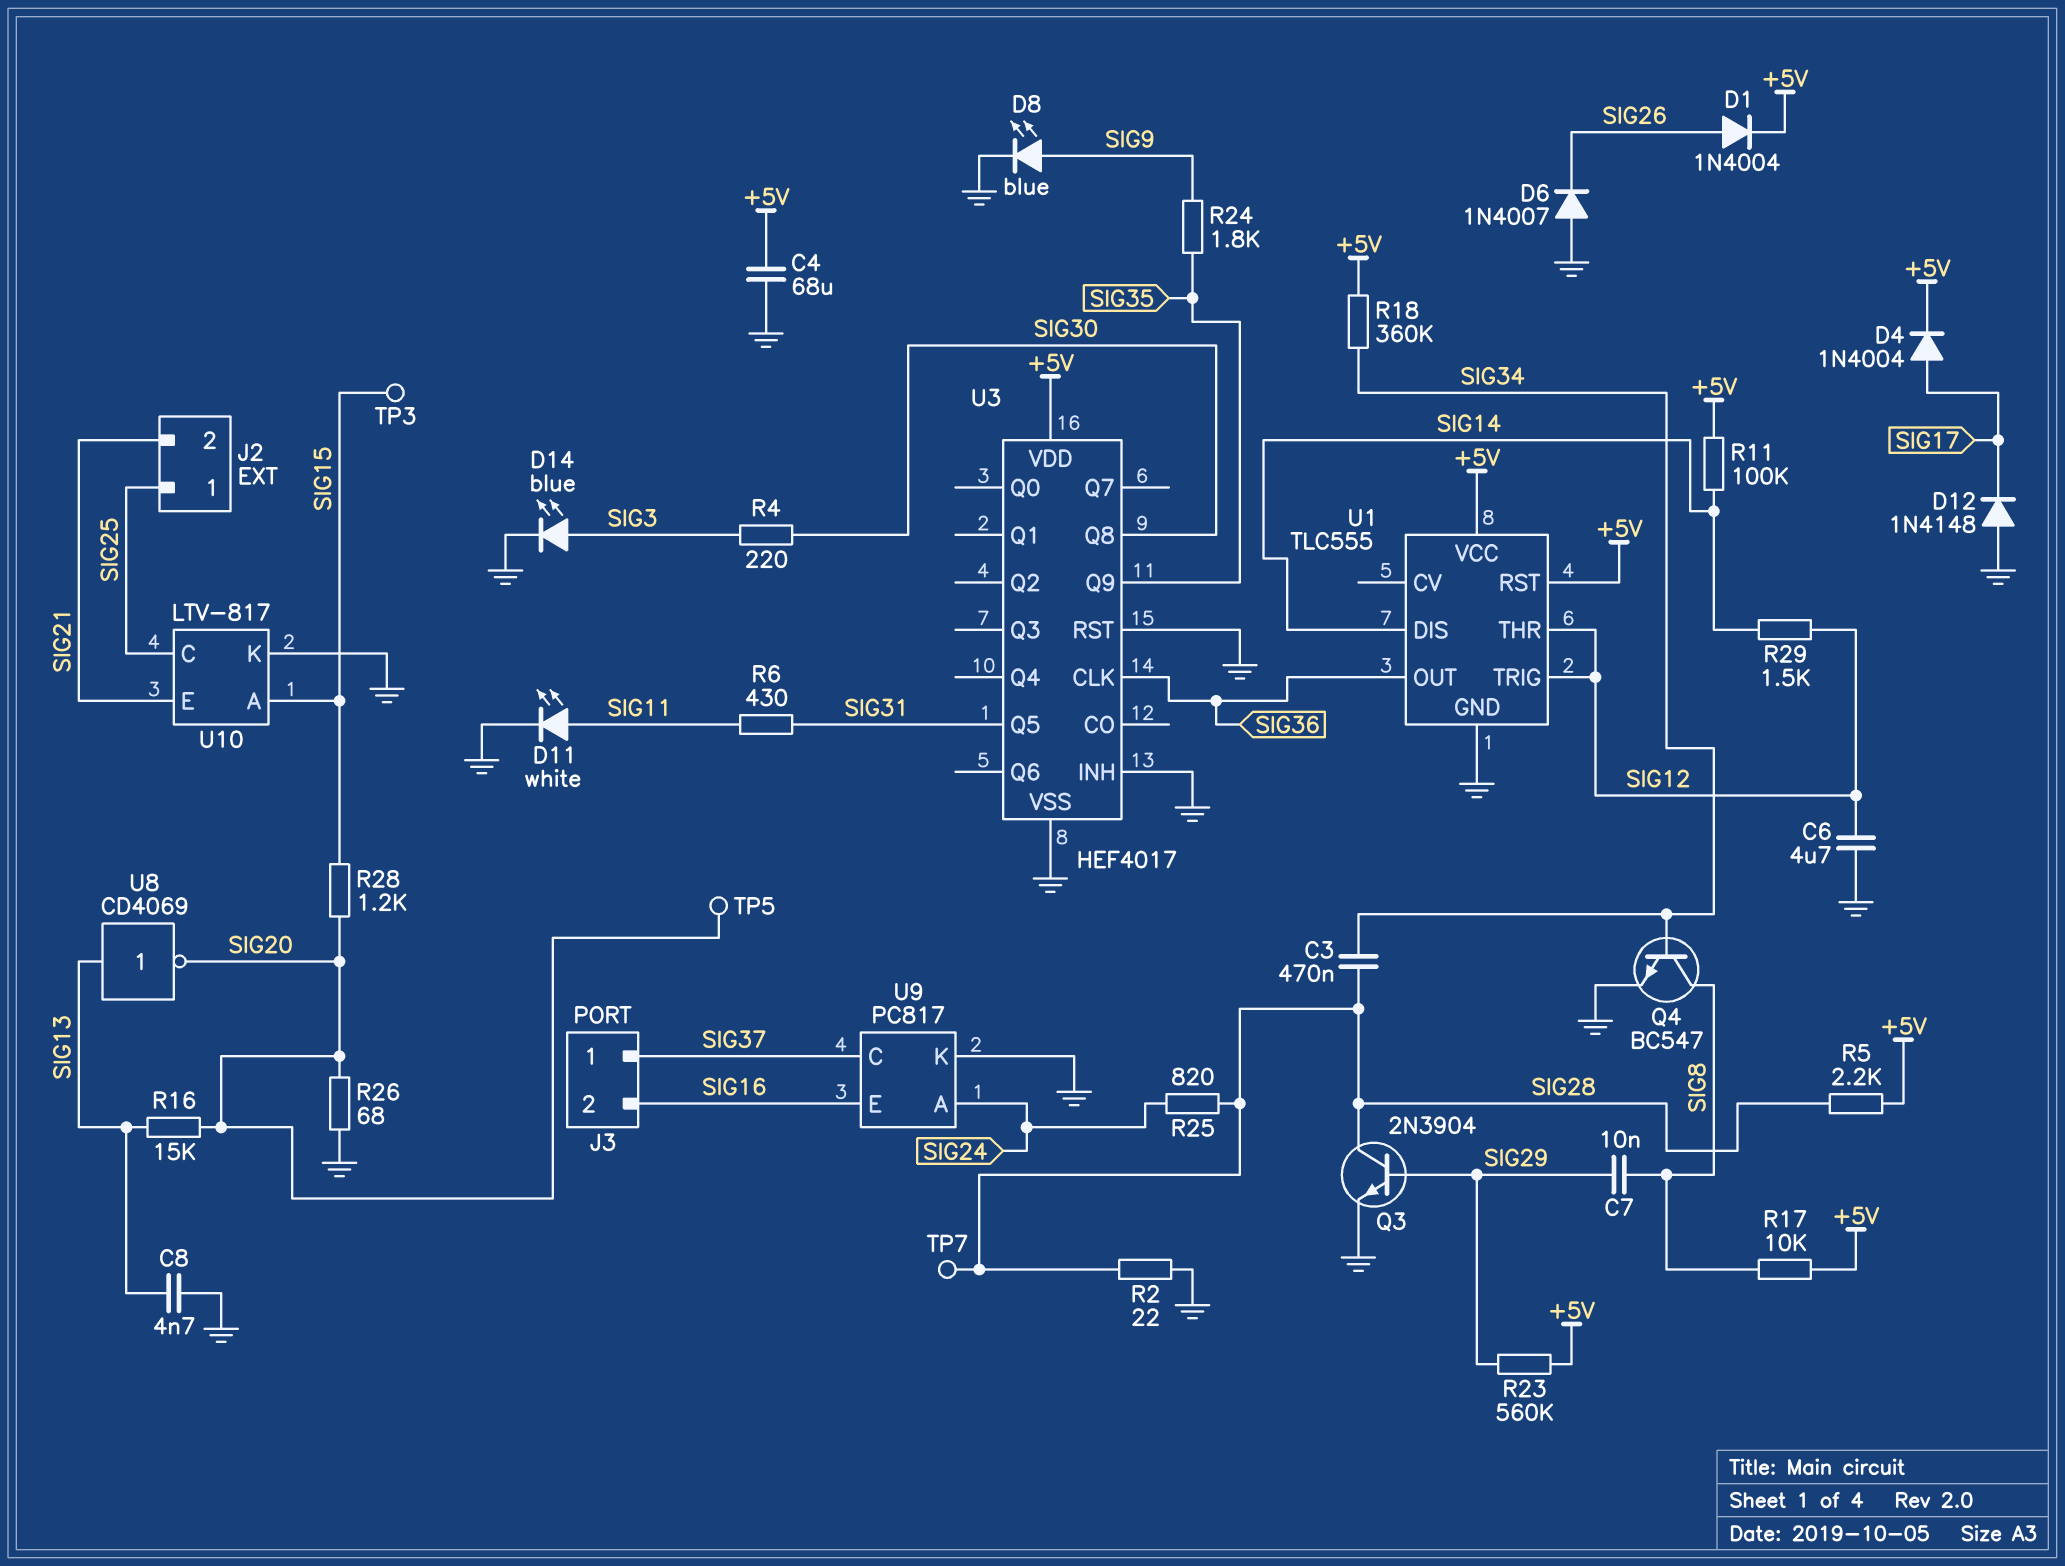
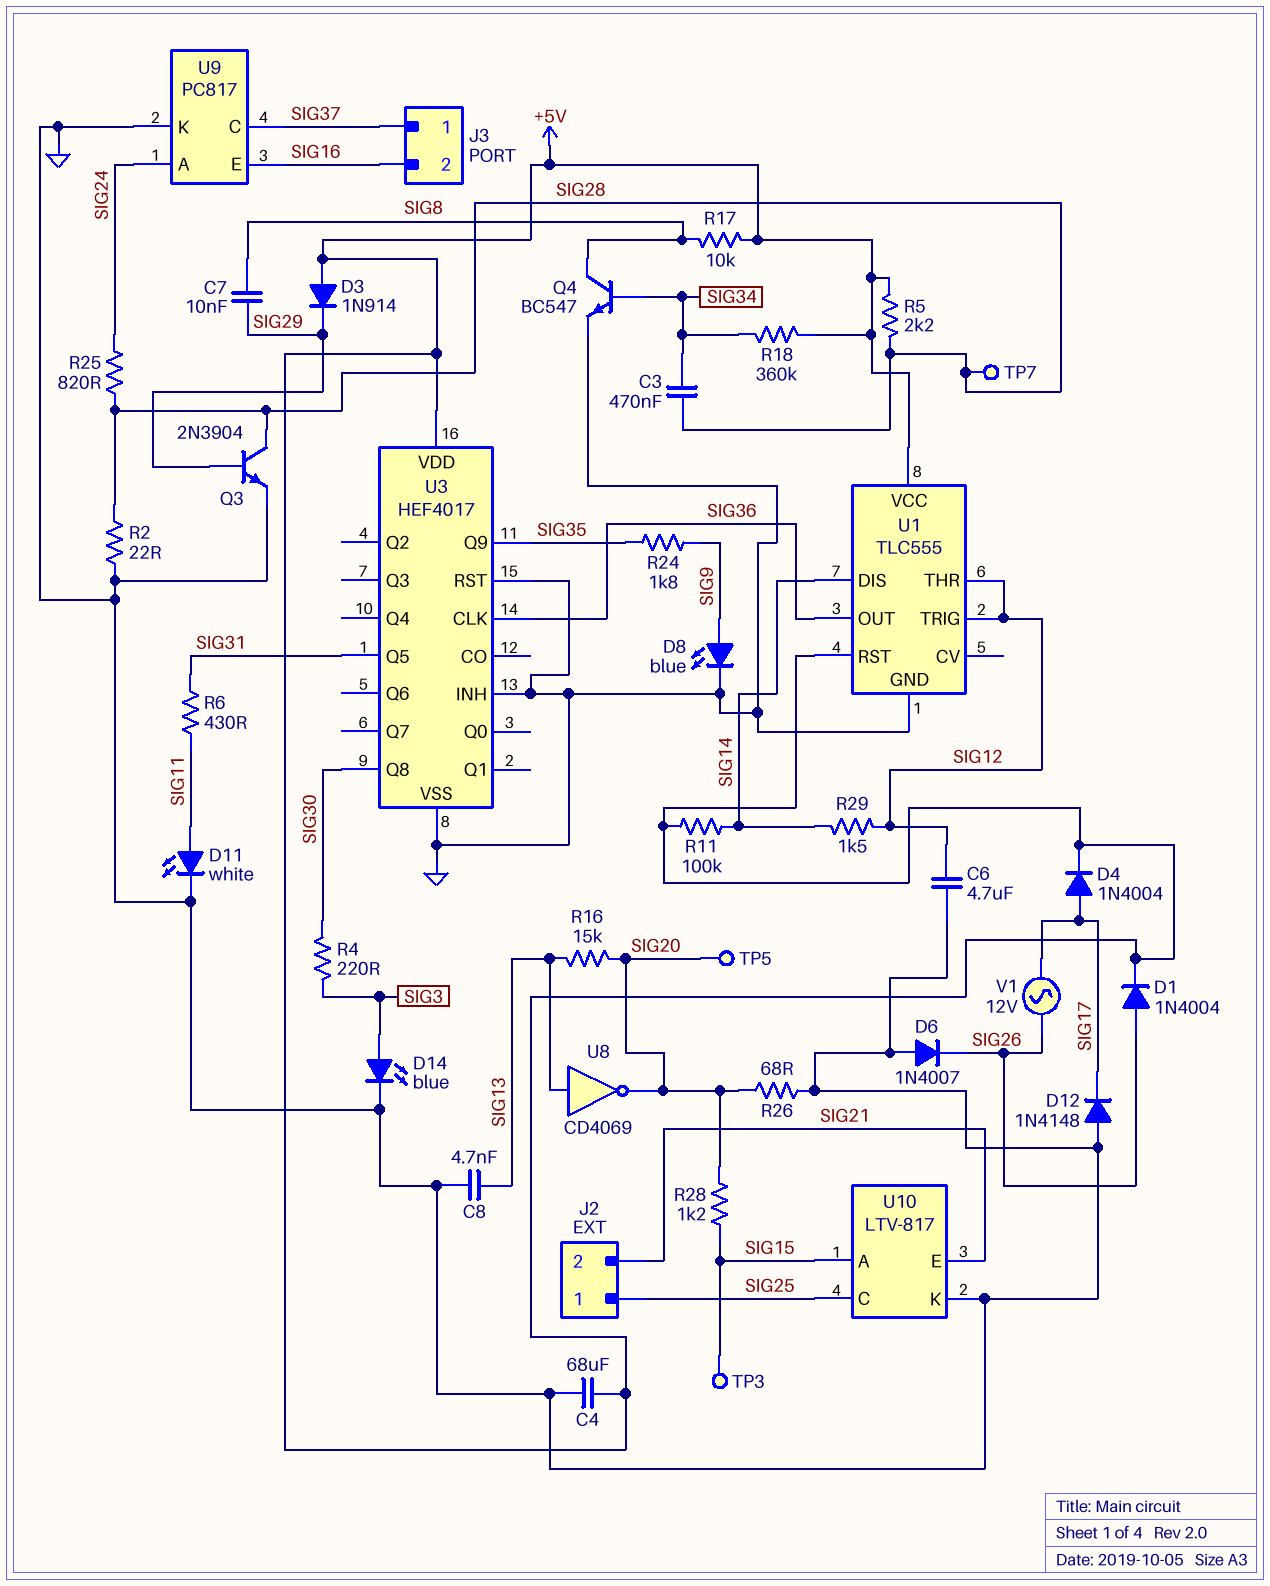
D3: none -> diode 1N914 (A +5V, K SIG29)
R23: 560k (+5V, SIG29) -> none
V1: none -> AC 12V (SIG17, SIG26)

